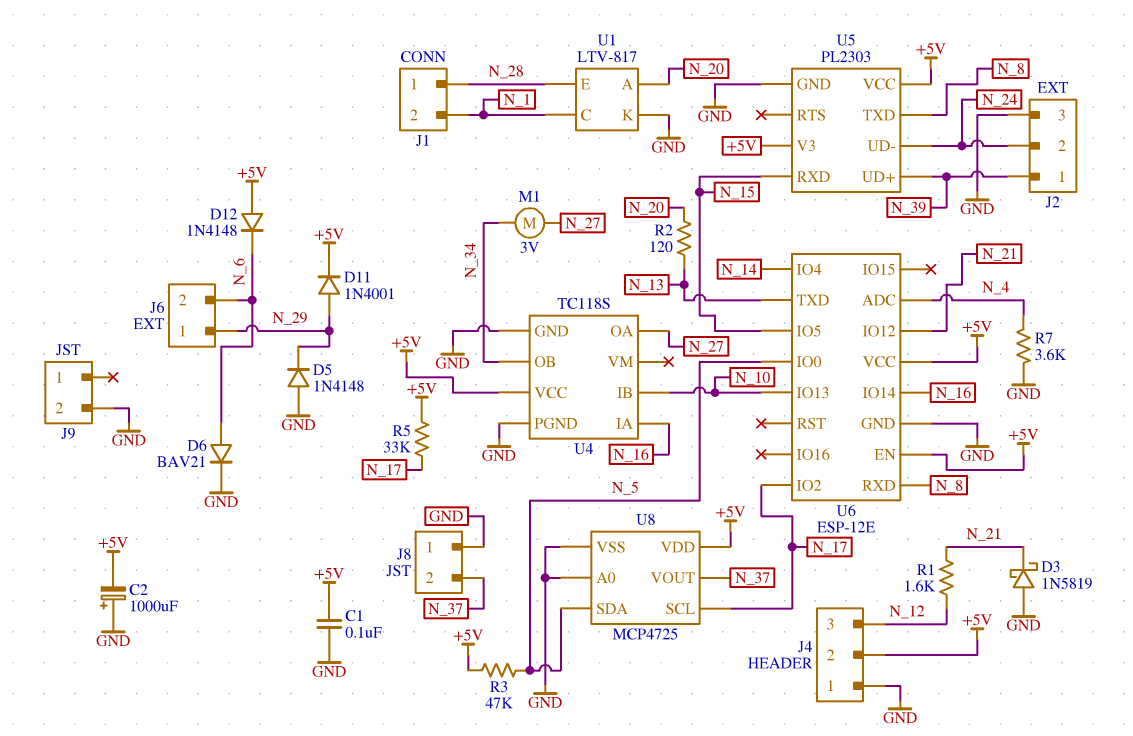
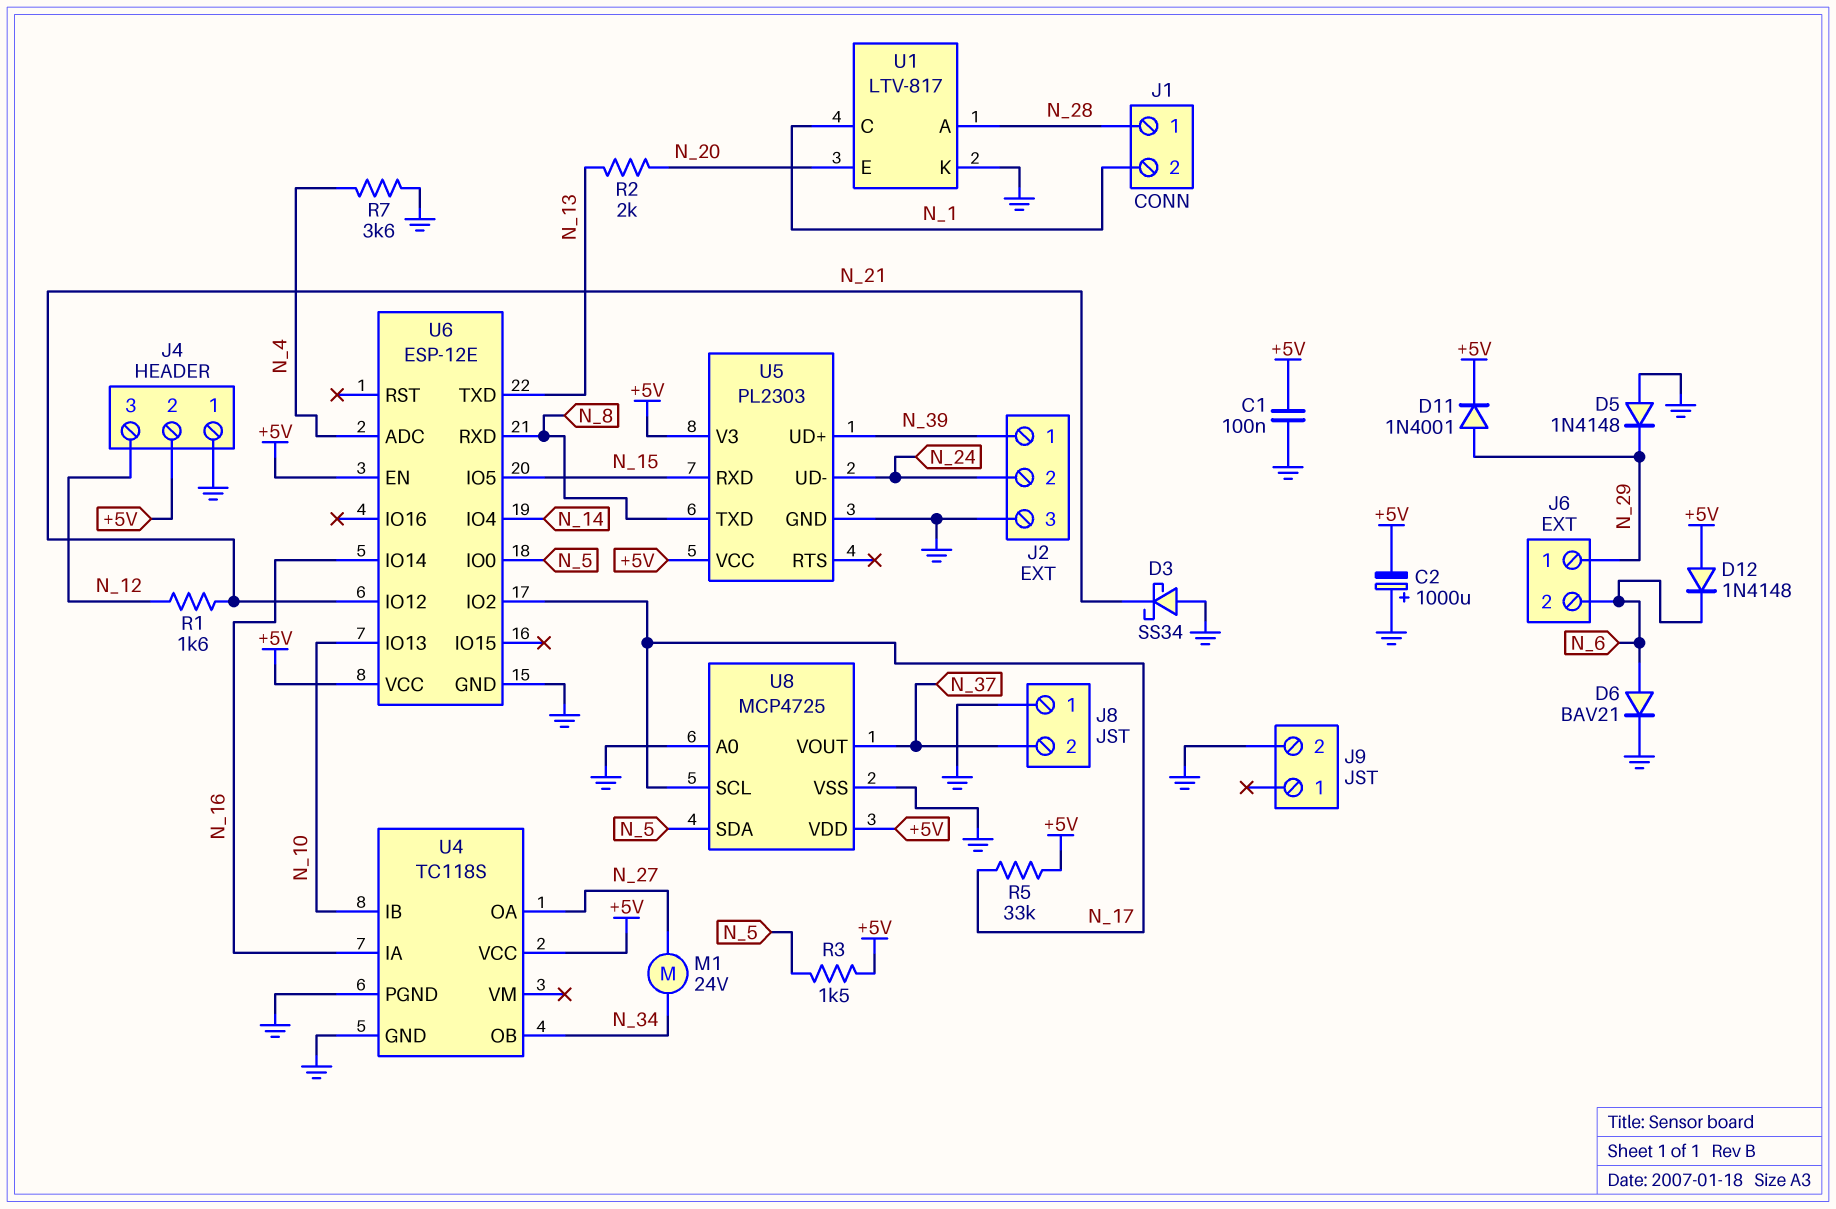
D3: schottky 1N5819 (A GND, K N_21) -> schottky SS34 (A GND, K N_21)
M1: motor 3V (N_27, N_34) -> motor 24V (N_27, N_34)
R2: 120 (N_13, N_20) -> 2k (N_13, N_20)
R3: 47k (+5V, N_5) -> 1.5k (+5V, N_5)
U1 pin A: N_20 -> N_28
U1 pin E: N_28 -> N_20

